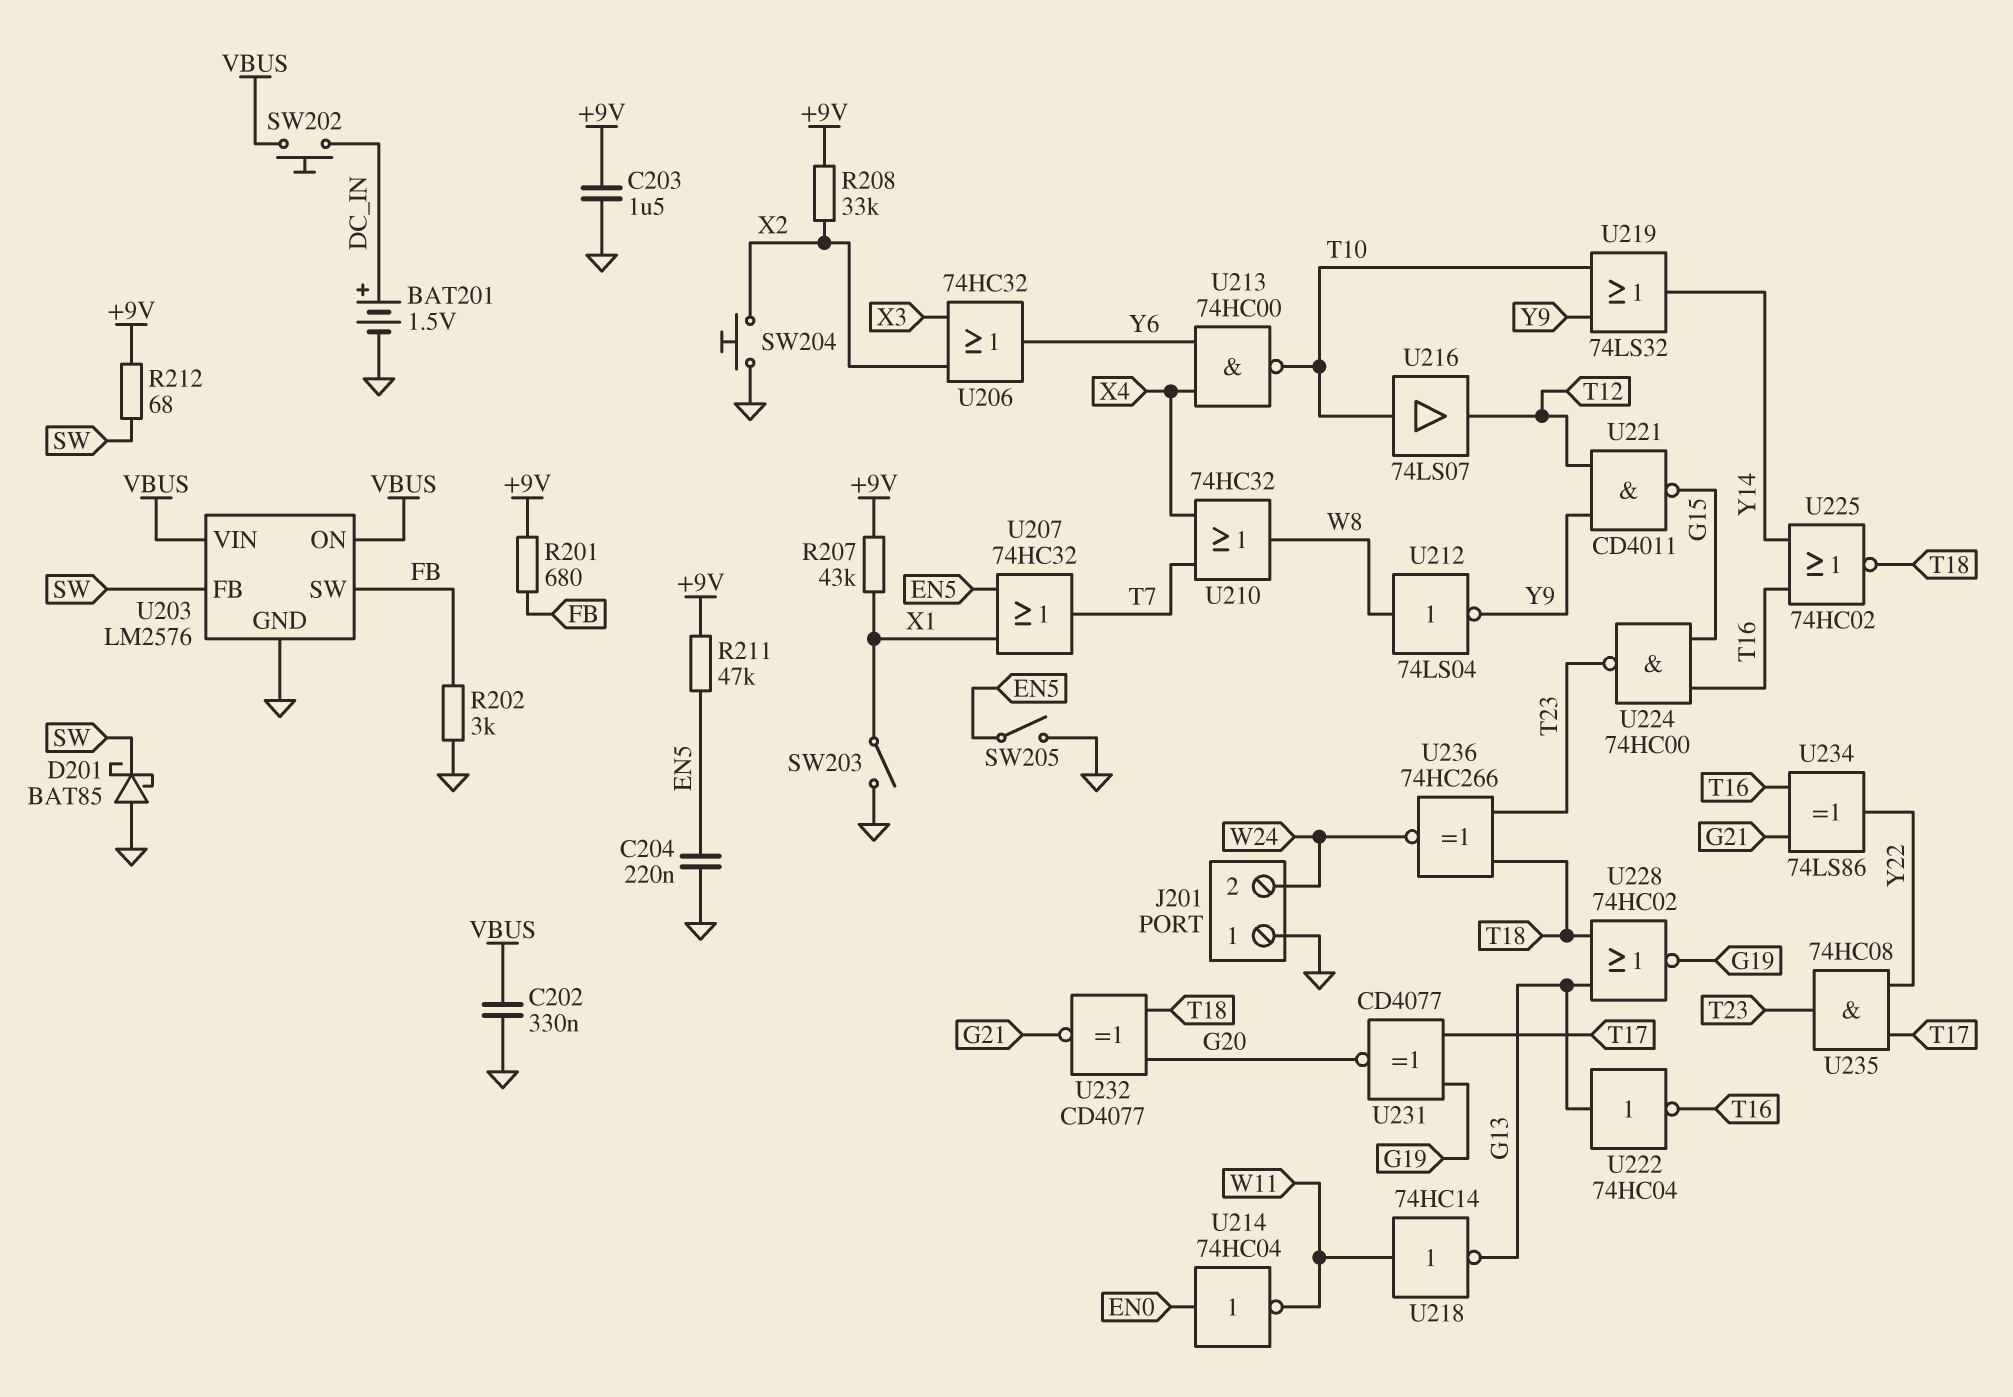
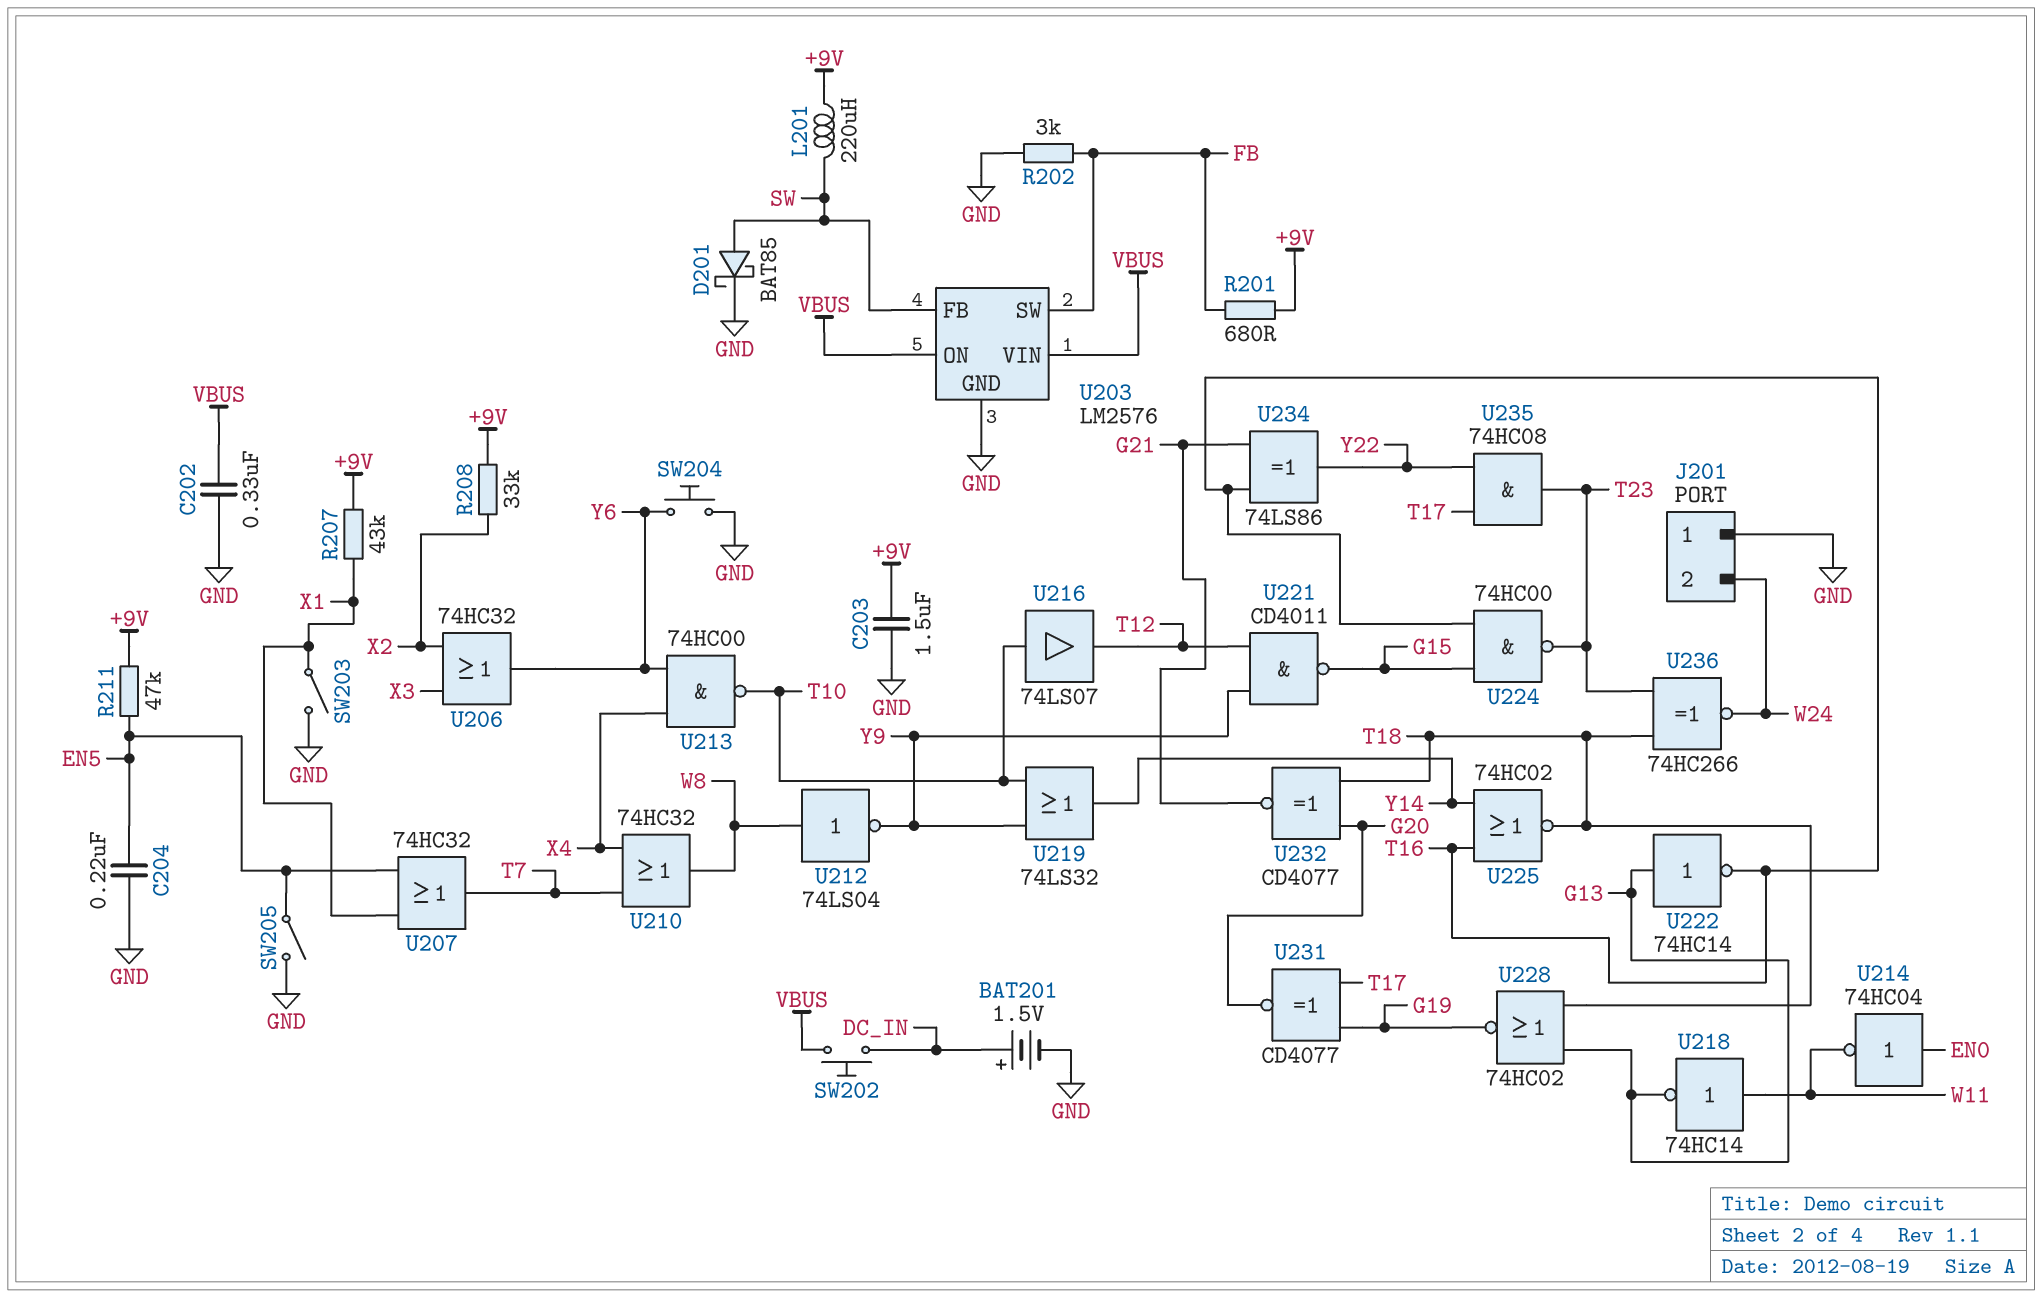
D201: schottky BAT85 (A GND, K SW) -> schottky BAT85 (A SW, K GND)
L201: none -> 220uH (+9V, SW)
R212: 68 (+9V, SW) -> none
SW204: button (GND, X2) -> button (GND, Y6)
U222: NOT 74HC04 (in G13, out T16) -> NOT 74HC14 (in G13, out T16)

